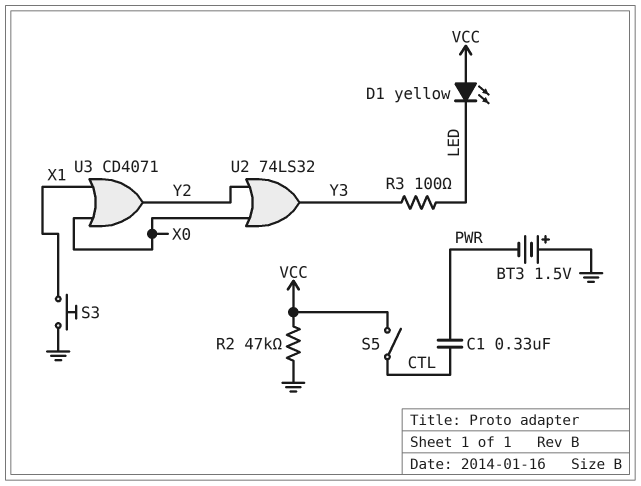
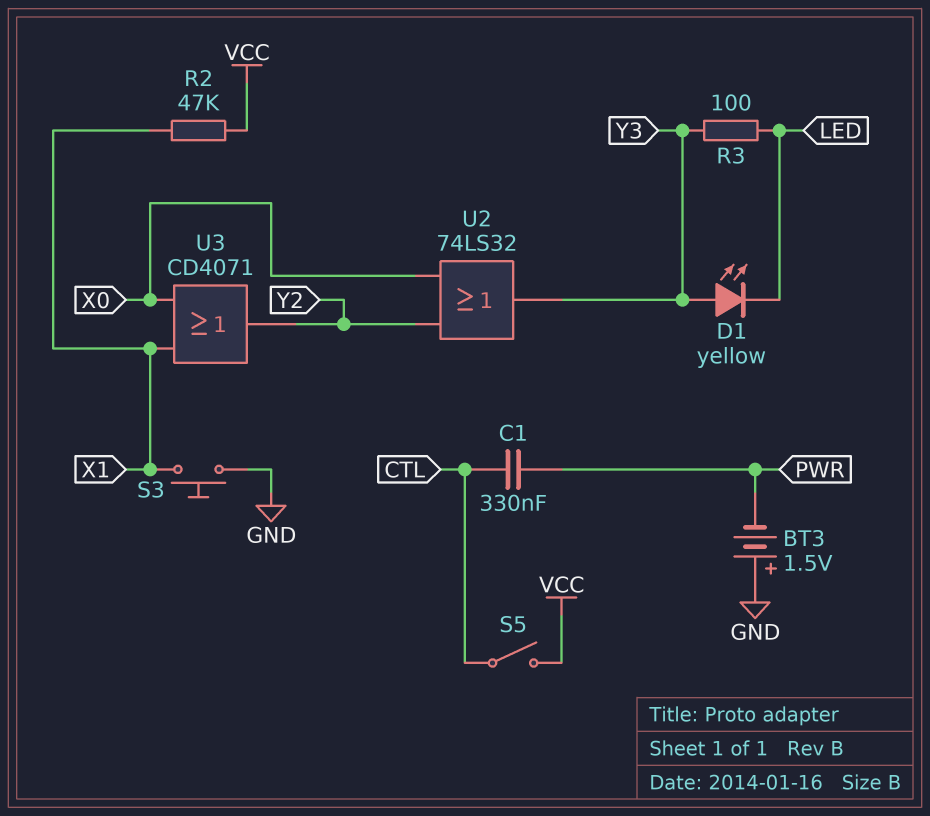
D1: LED yellow (A VCC, K LED) -> LED yellow (A Y3, K LED)
R2: 47k (GND, VCC) -> 47k (VCC, X1)

